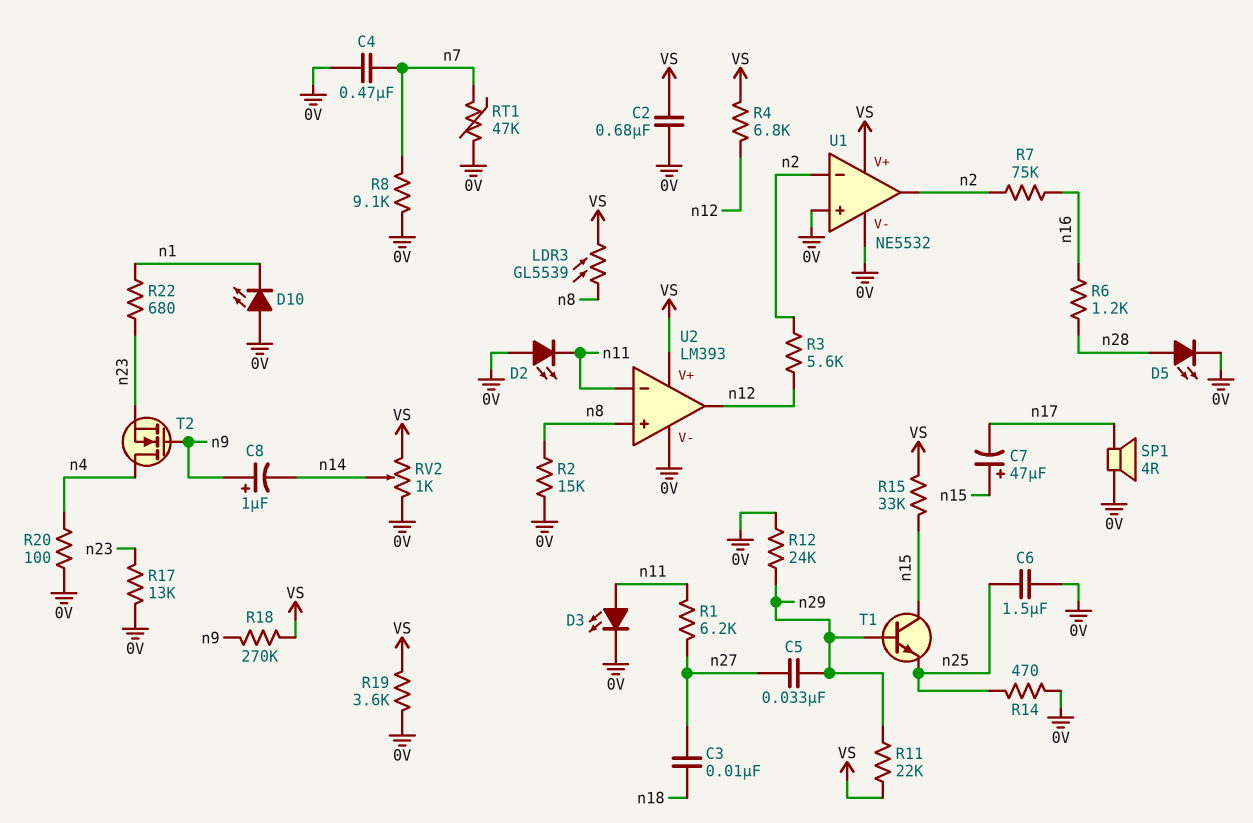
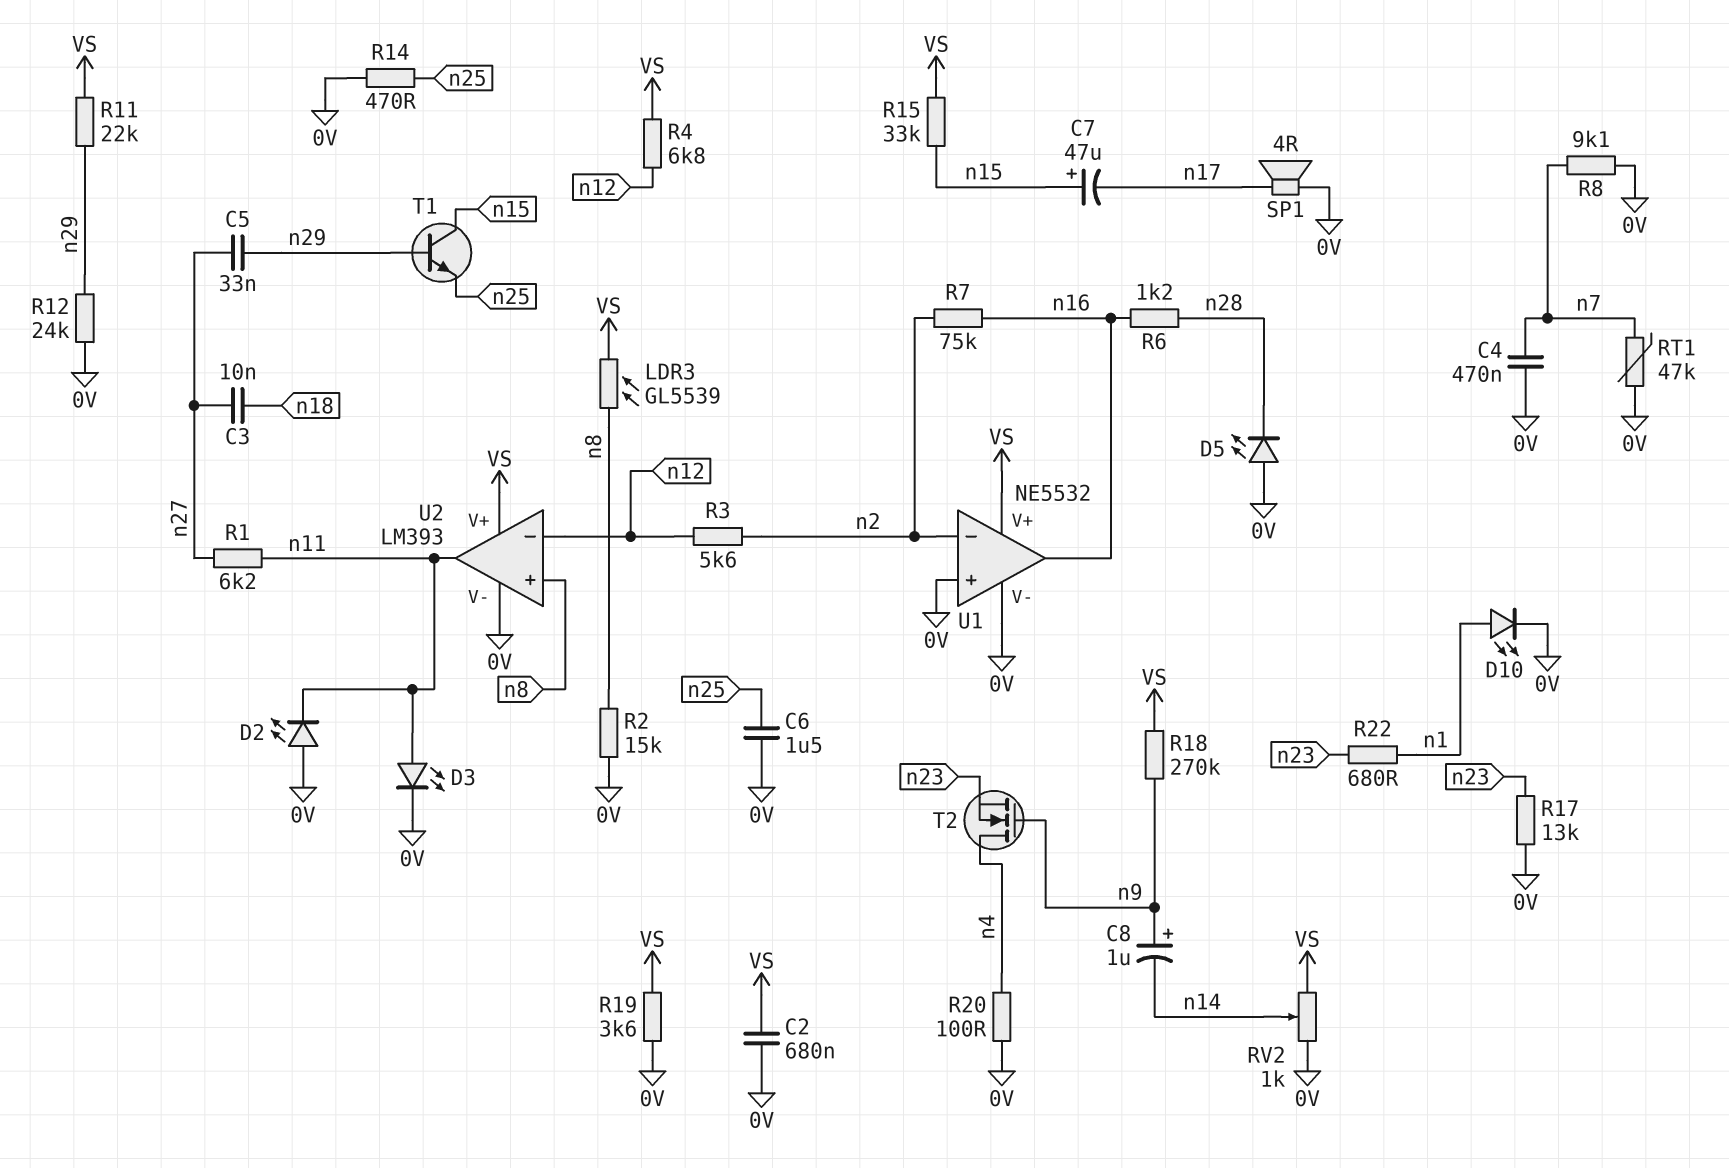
D5: LED (A n28, K 0V) -> LED (A 0V, K n28)
D10: LED (A 0V, K n1) -> LED (A n1, K 0V)
U1 pin out: n2 -> n16
U2 pin in-: n11 -> n12
U2 pin out: n12 -> n11

